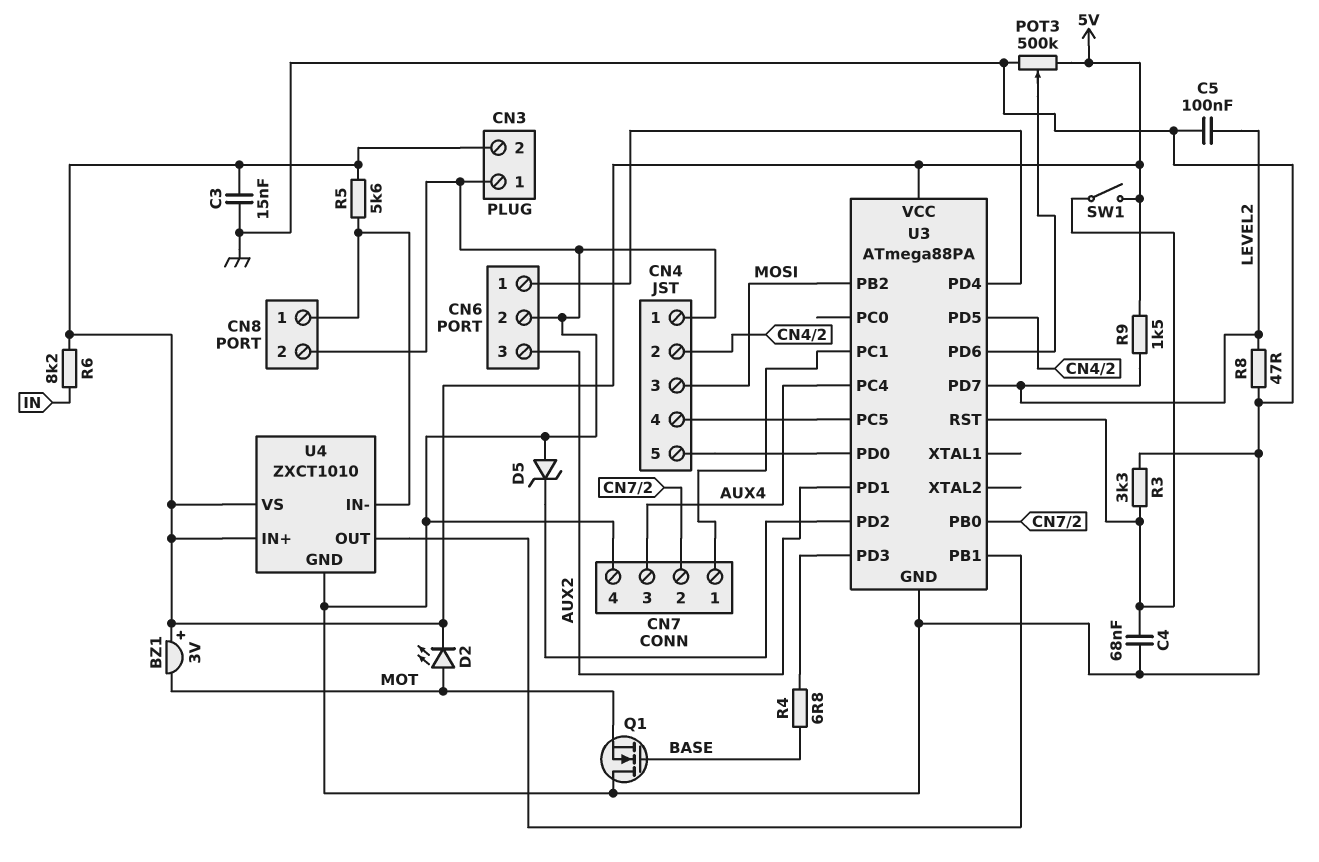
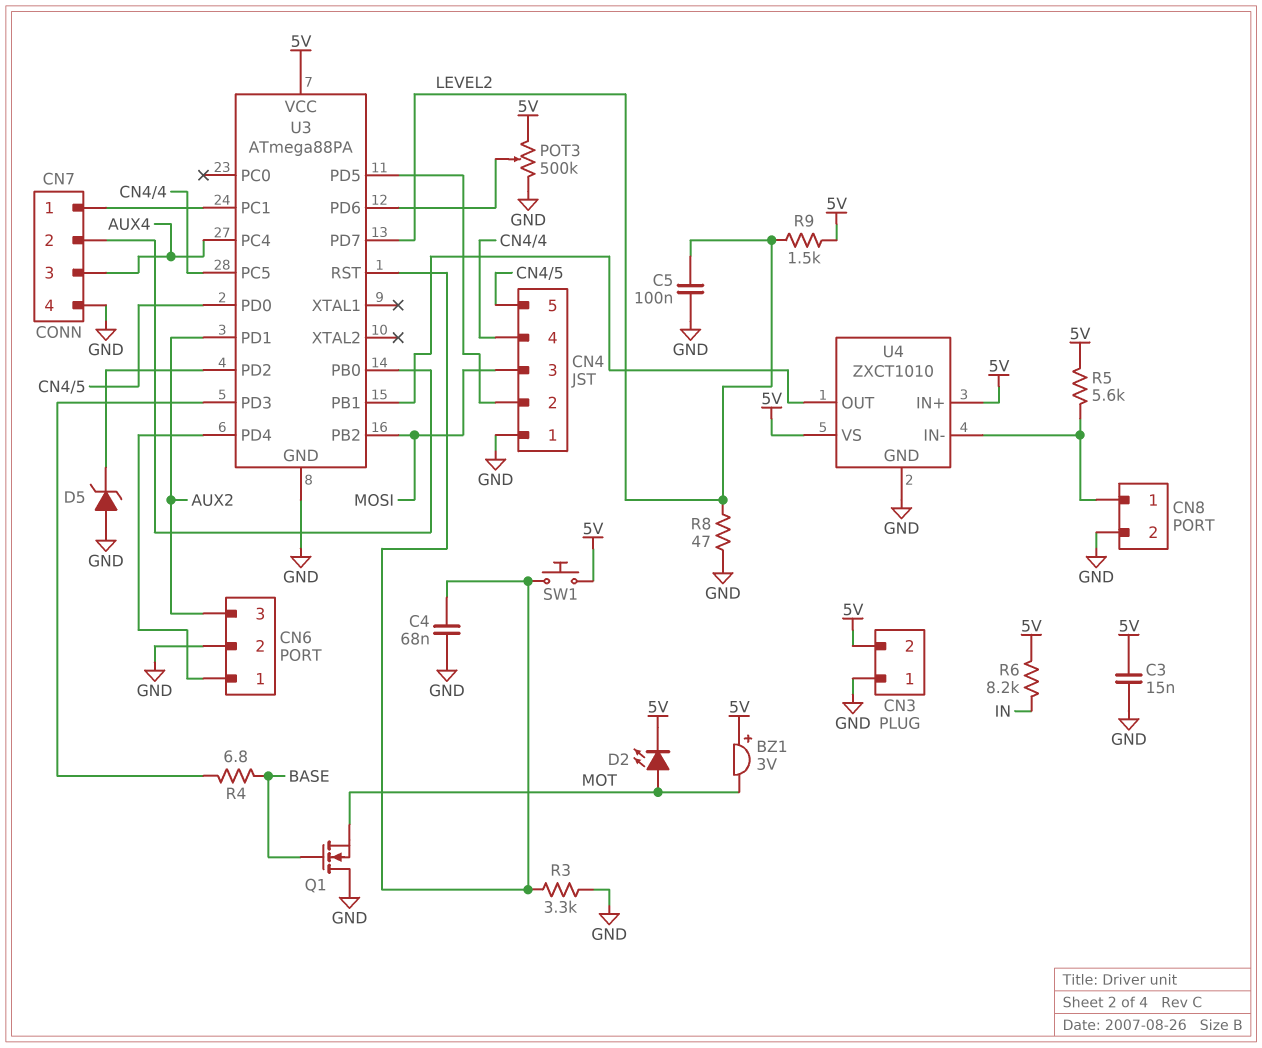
SW1: switch (5V, U3/RST) -> button (5V, U3/RST)

